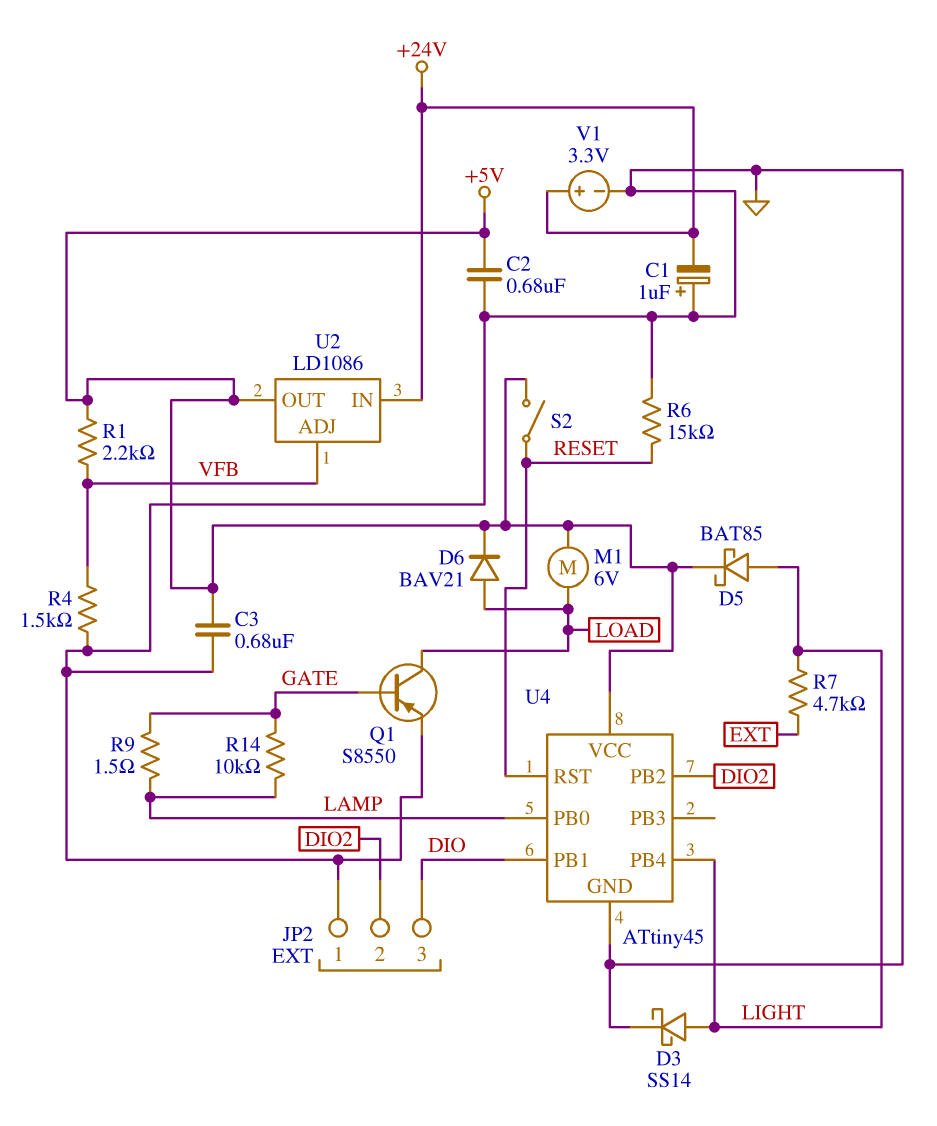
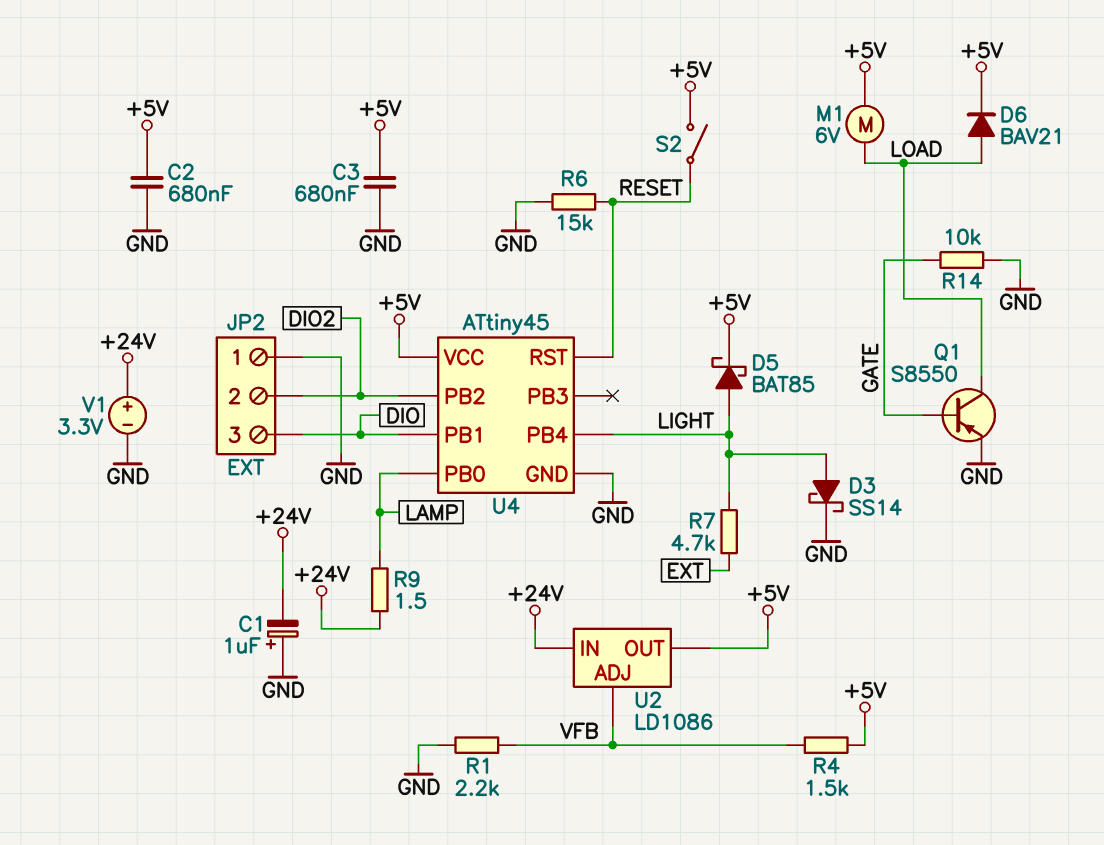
R1: 2.2k (+5V, VFB) -> 2.2k (GND, VFB)
R4: 1.5k (GND, VFB) -> 1.5k (+5V, VFB)
R9: 1.5 (GATE, LAMP) -> 1.5 (+24V, LAMP)
R14: 10k (GATE, LAMP) -> 10k (GATE, GND)

